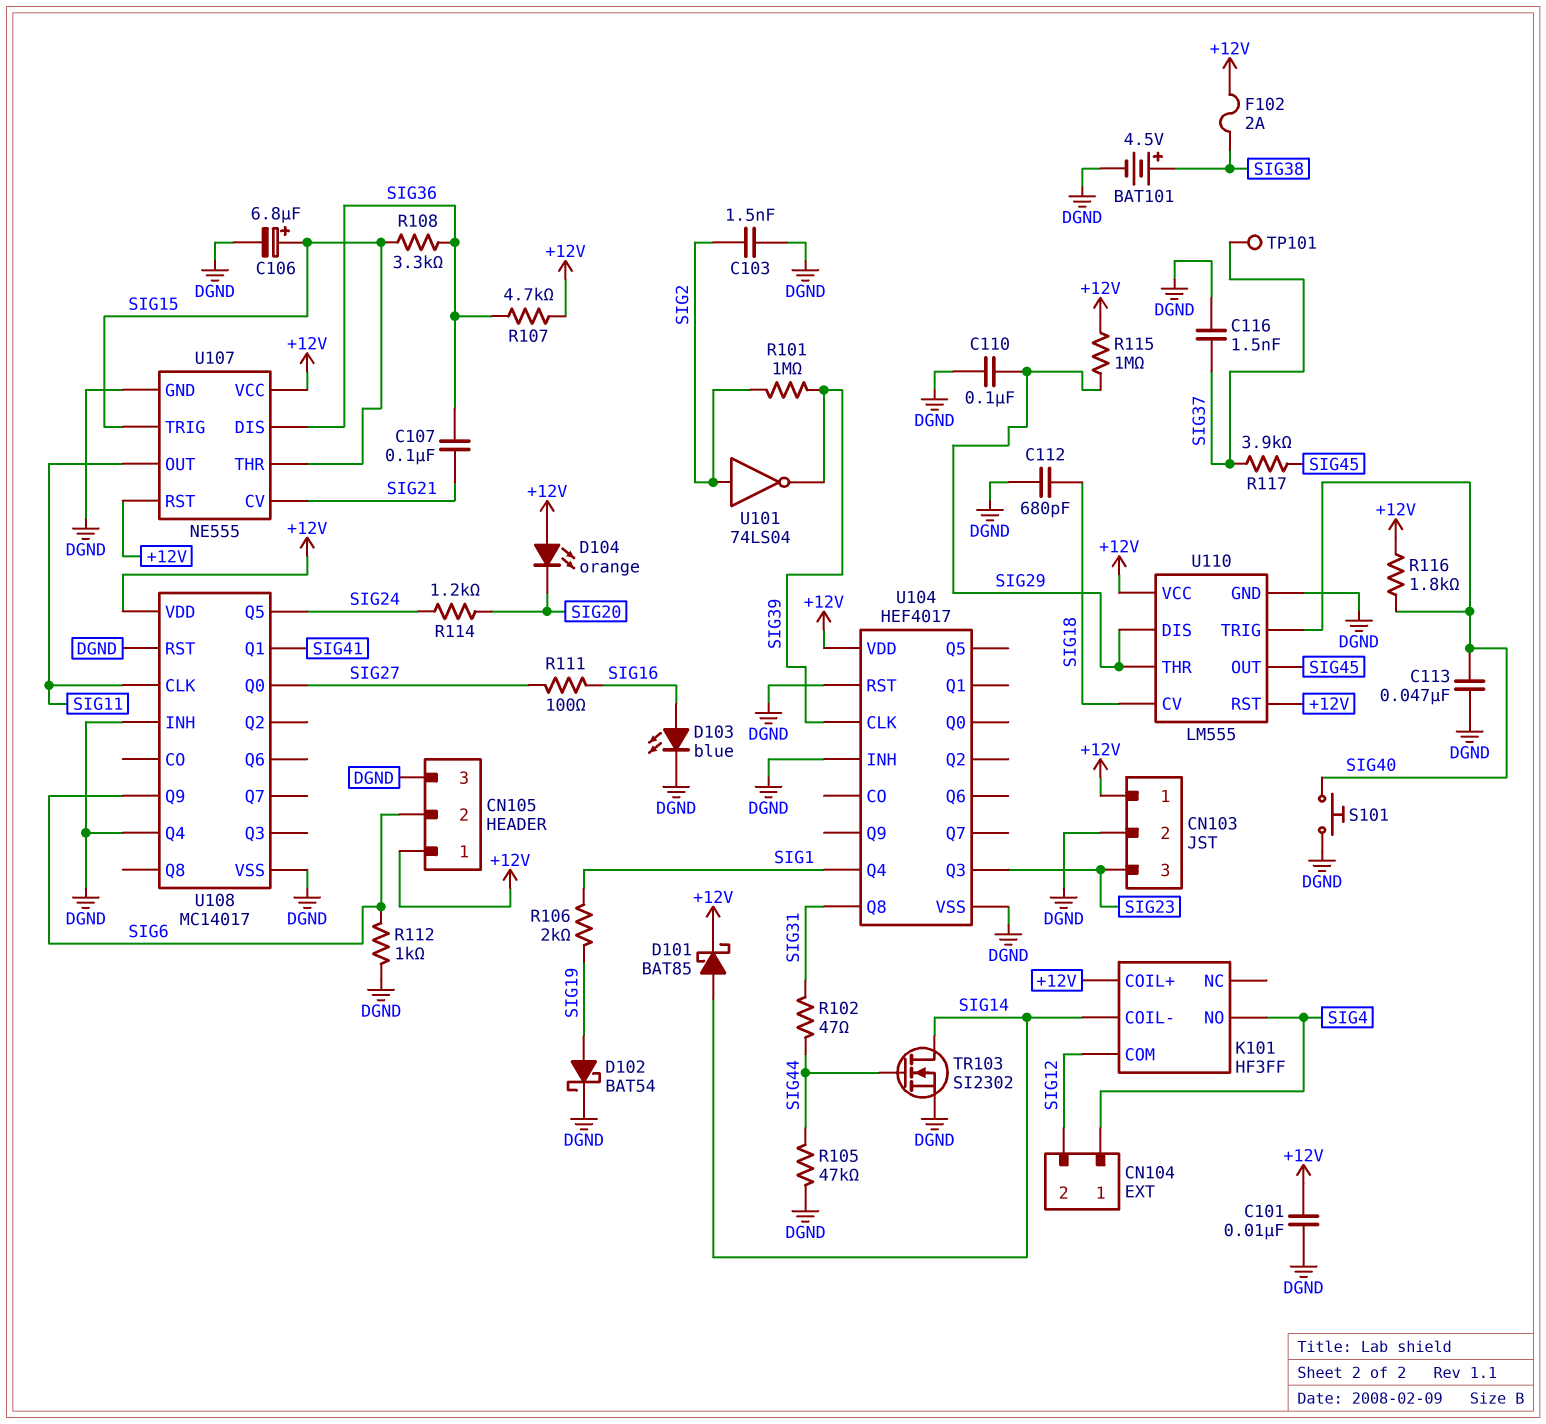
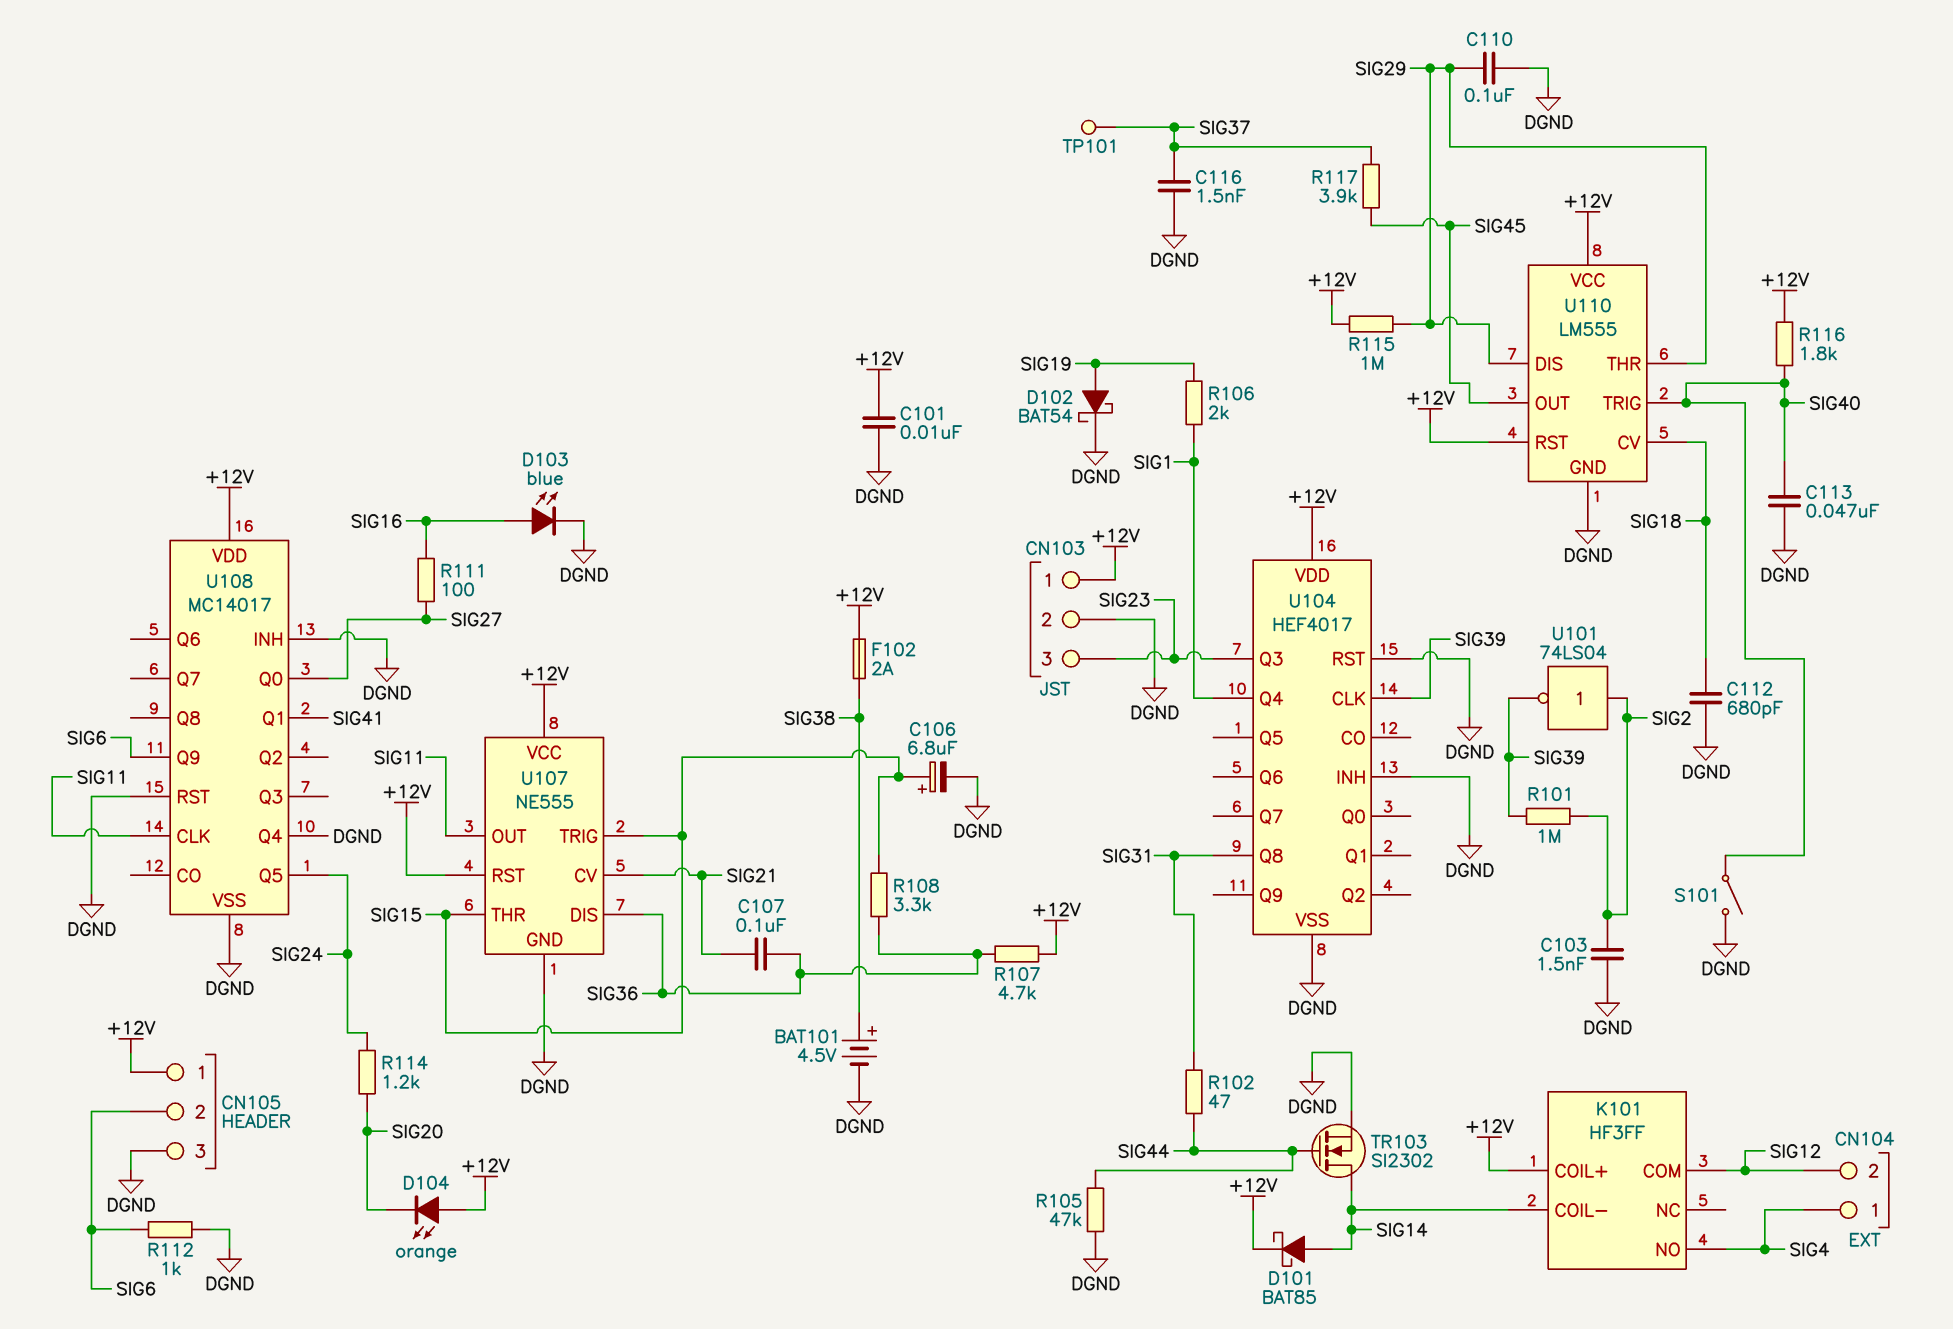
S101: button (DGND, SIG40) -> switch (DGND, SIG40)

